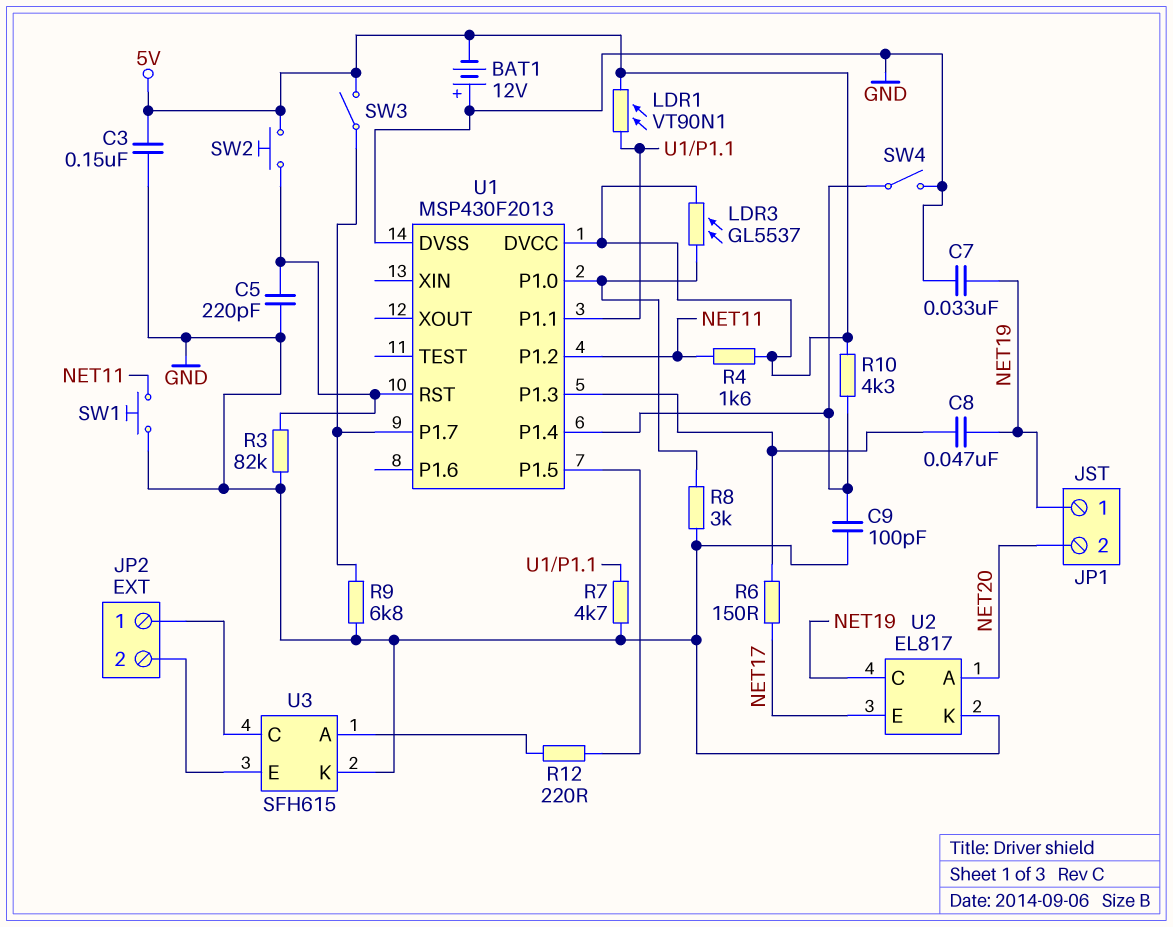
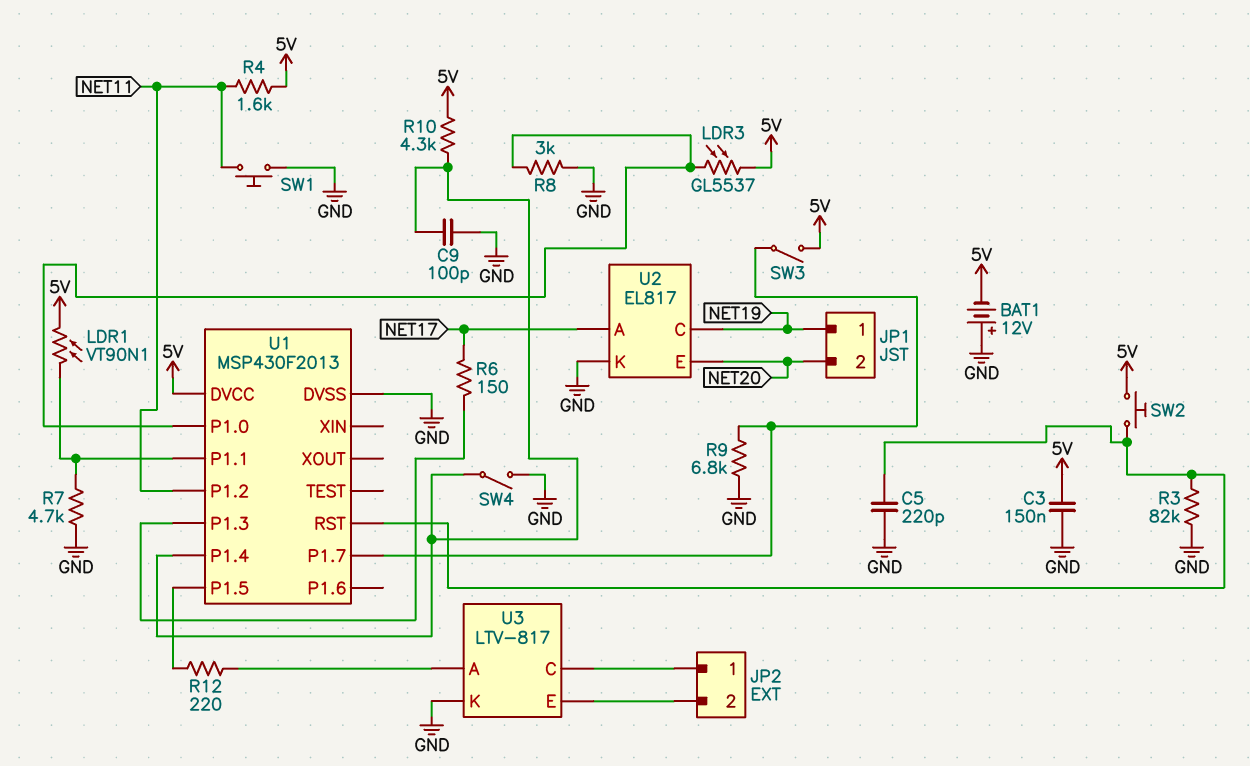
C7: 33nF (GND, NET19) -> none
C8: 47nF (NET19, U1/P1.3) -> none
U2 pin A: NET20 -> NET17
U2 pin E: NET17 -> NET20
U3: SFH615 -> LTV-817

